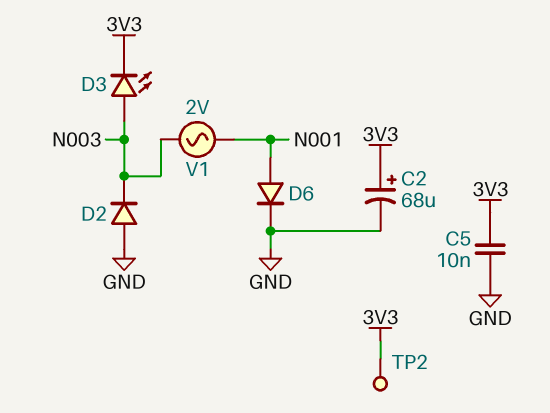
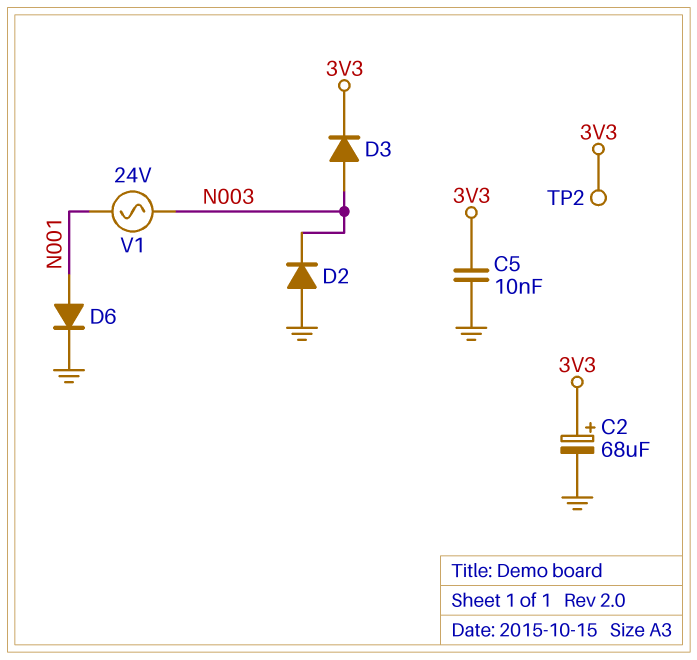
D3: LED (A N003, K 3V3) -> diode (A N003, K 3V3)
V1: AC 2V (N001, N003) -> AC 24V (N001, N003)

